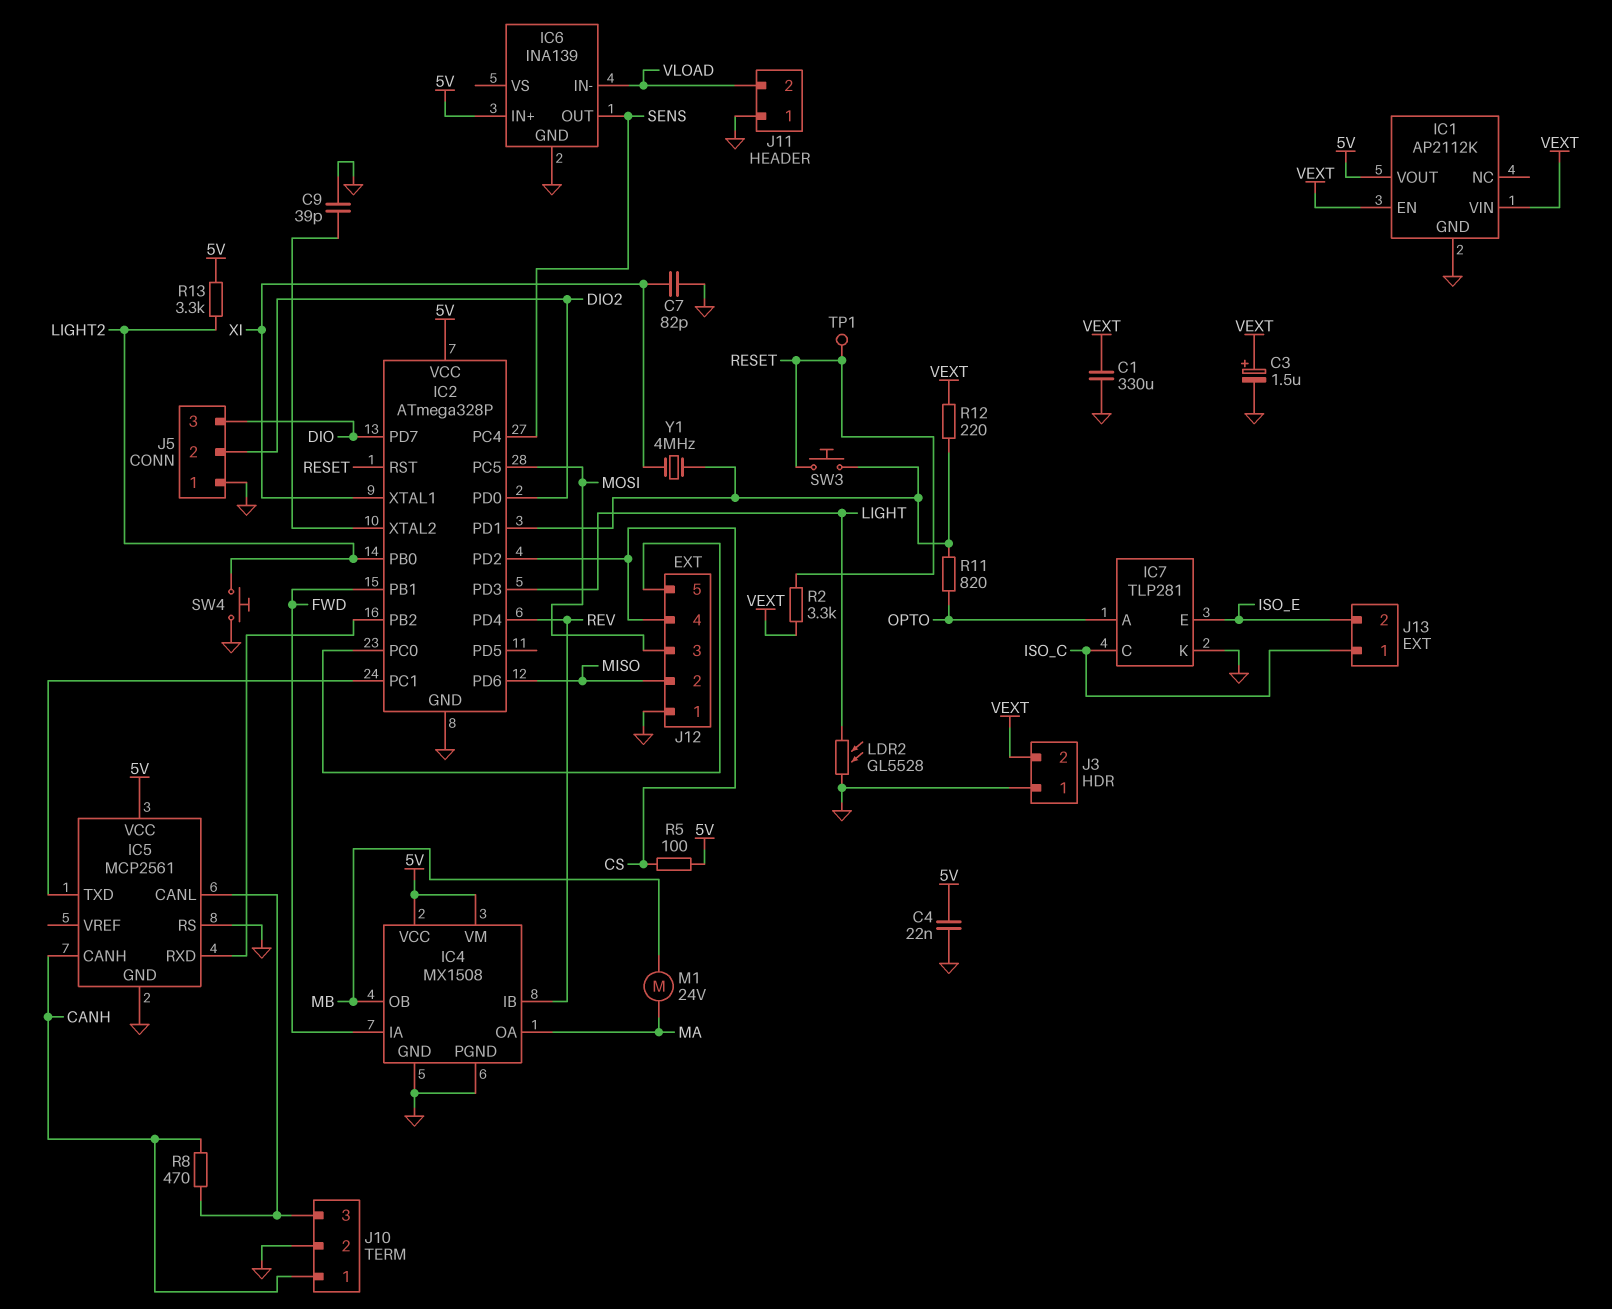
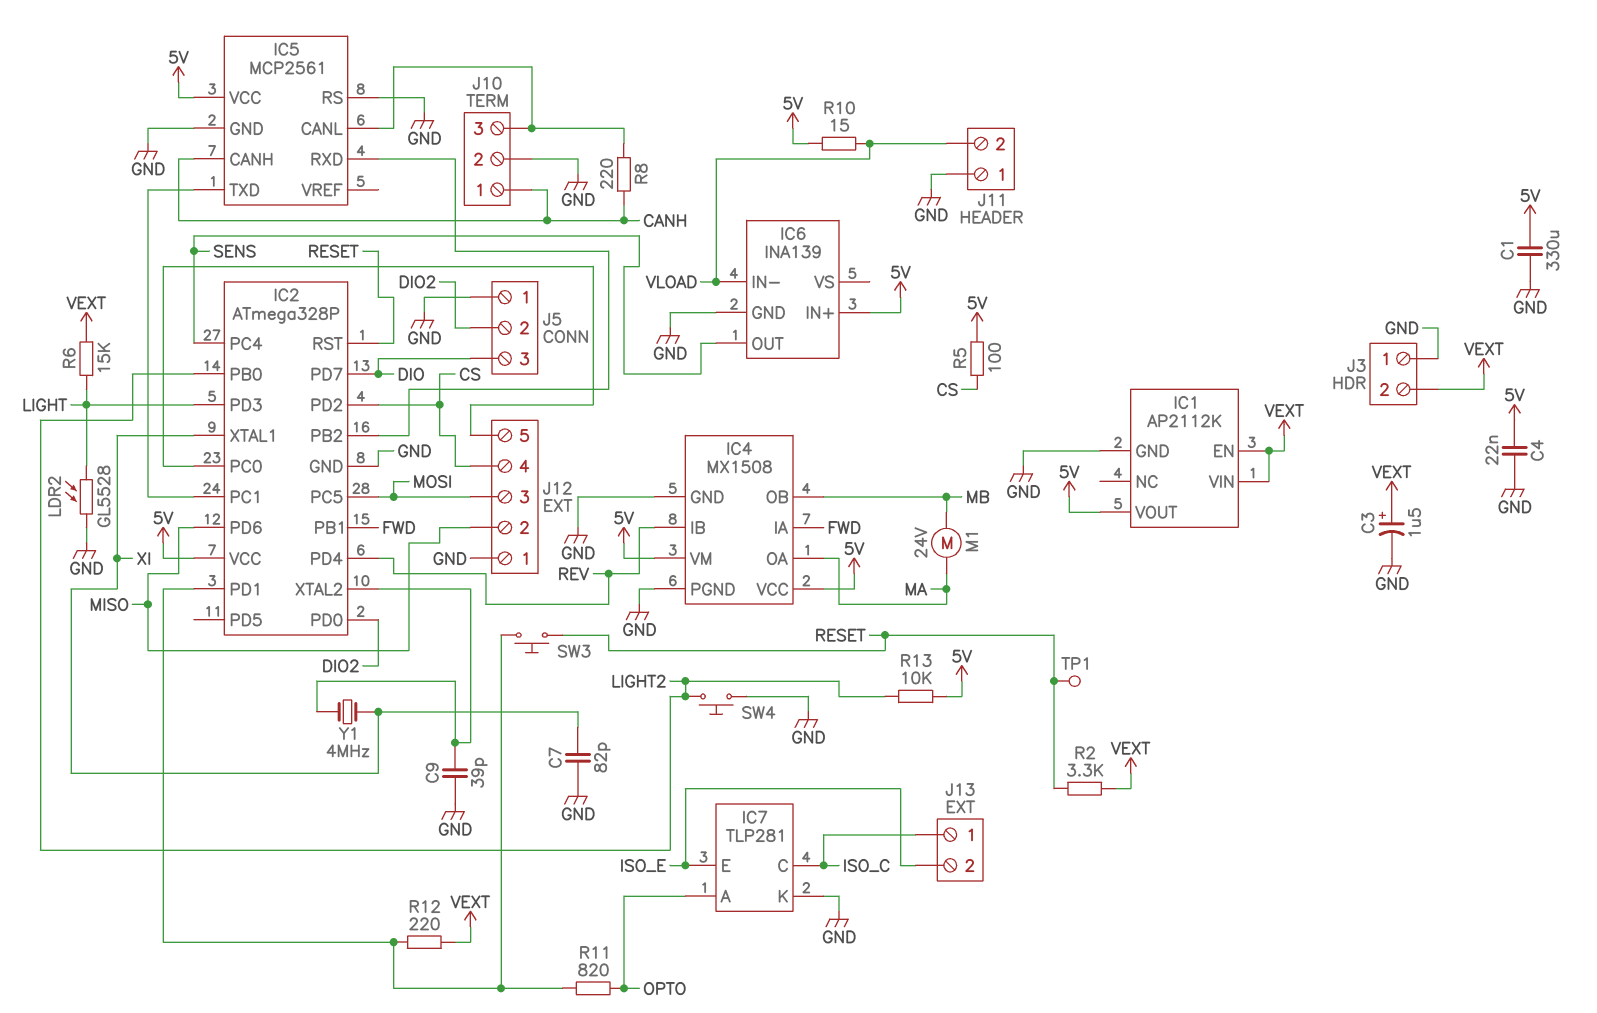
C1: 330uF (GND, VEXT) -> 330uF (5V, GND)
R6: none -> 15k (LIGHT, VEXT)
R8: 470 (CANH, IC5/CANL) -> 220 (CANH, IC5/CANL)
R10: none -> 15 (5V, VLOAD)
R13: 3.3k (5V, LIGHT2) -> 10k (5V, LIGHT2)
Y1: 4MHz (IC2/PD1, XI) -> 4MHz (IC2/XTAL2, XI)

